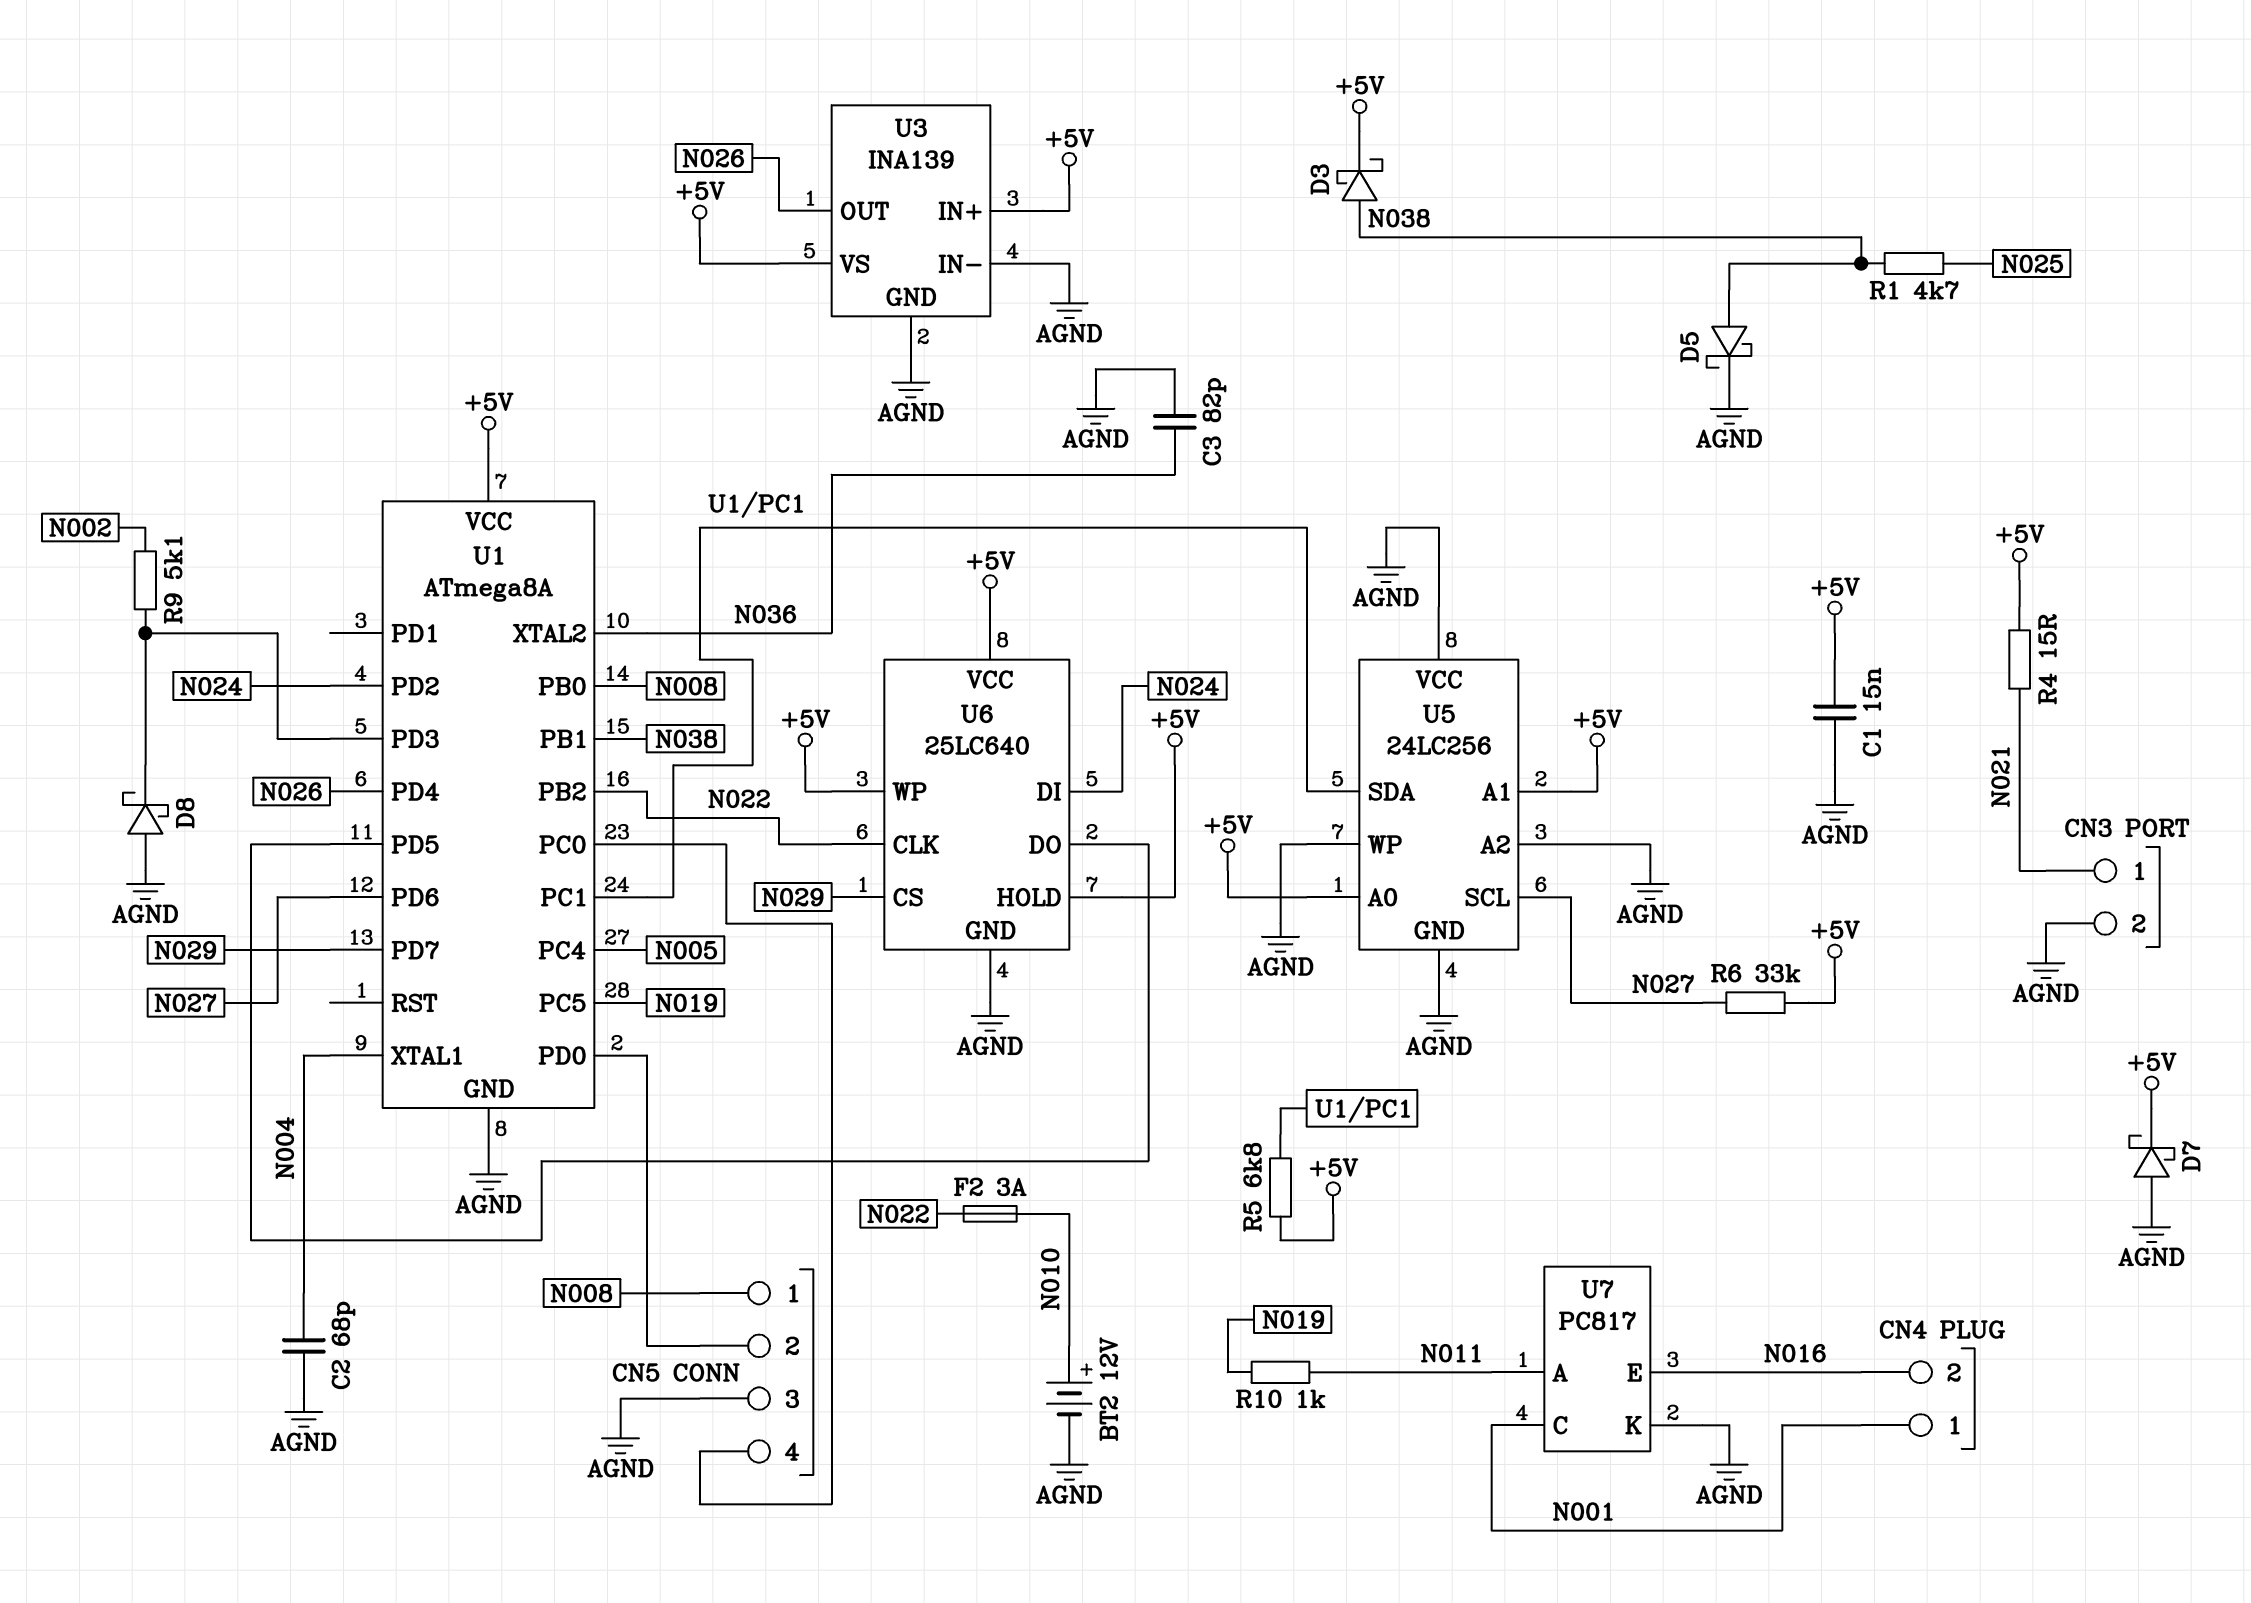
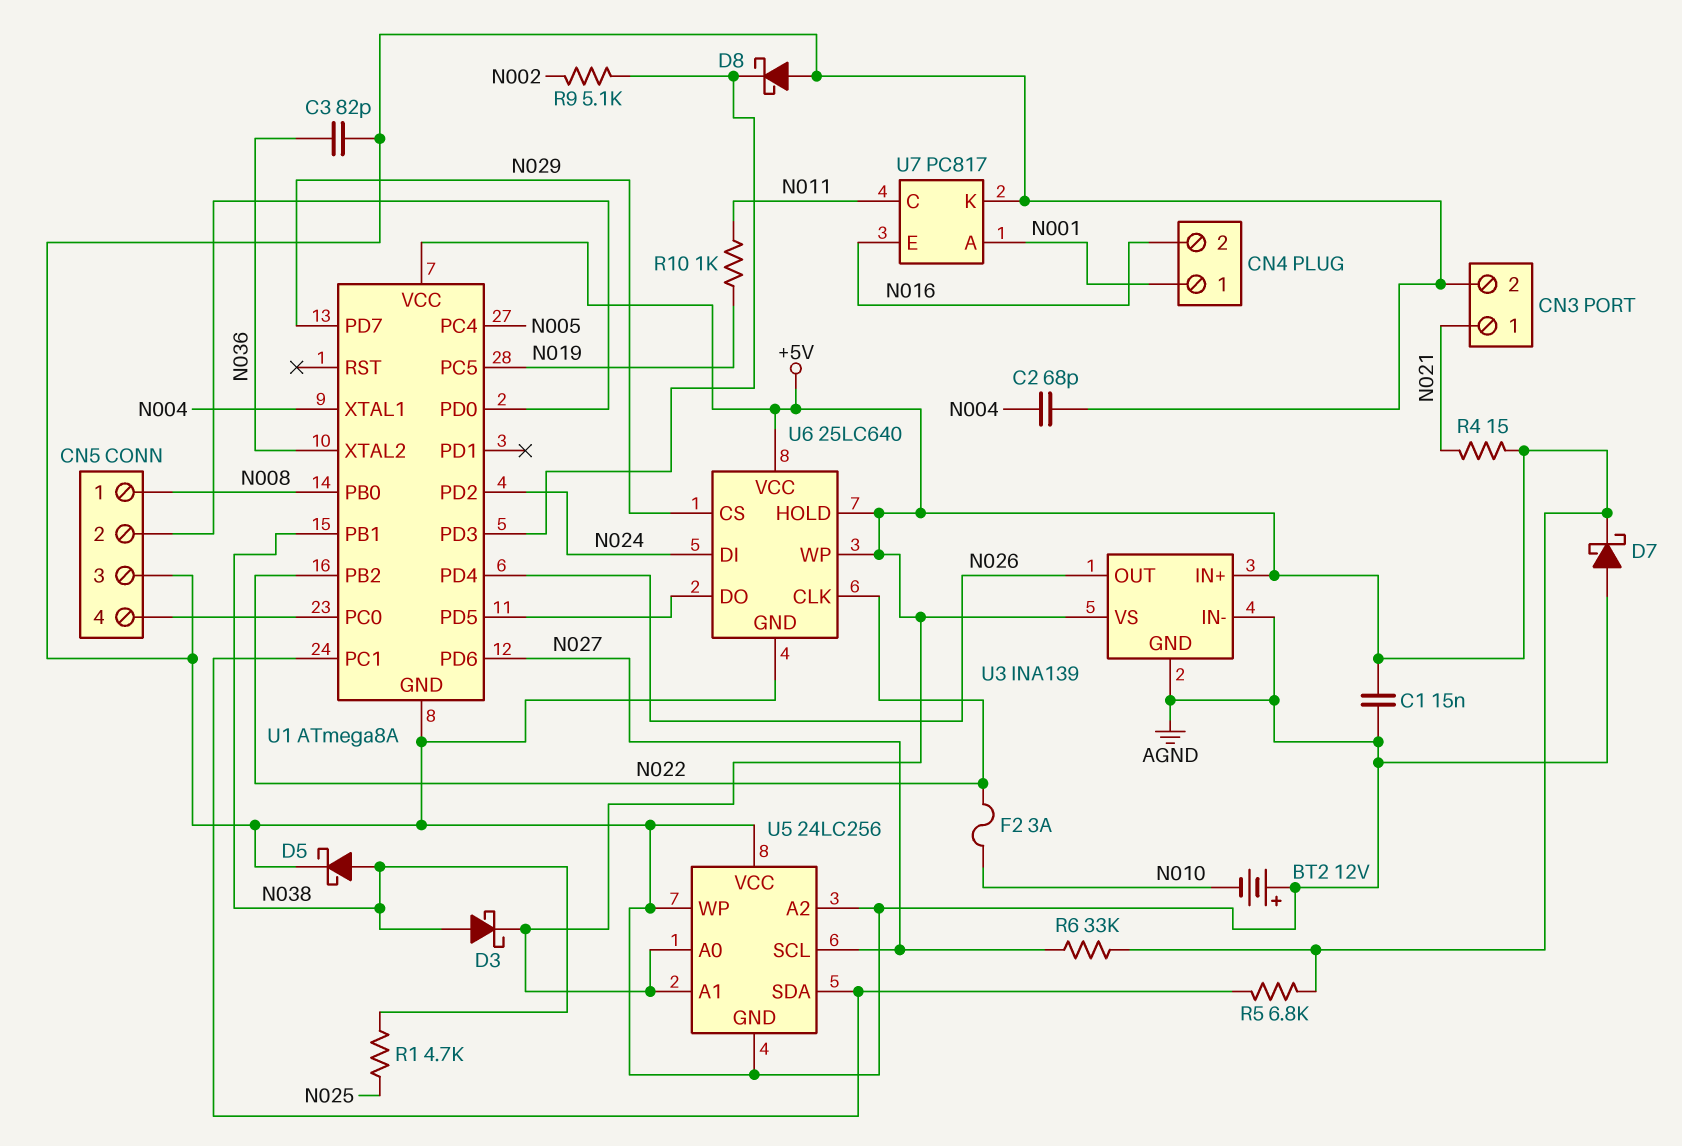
BT2: 12V (plus N010, minus AGND) -> 12V (plus AGND, minus N010)
U7 pin A: N011 -> N001
U7 pin C: N001 -> N011

